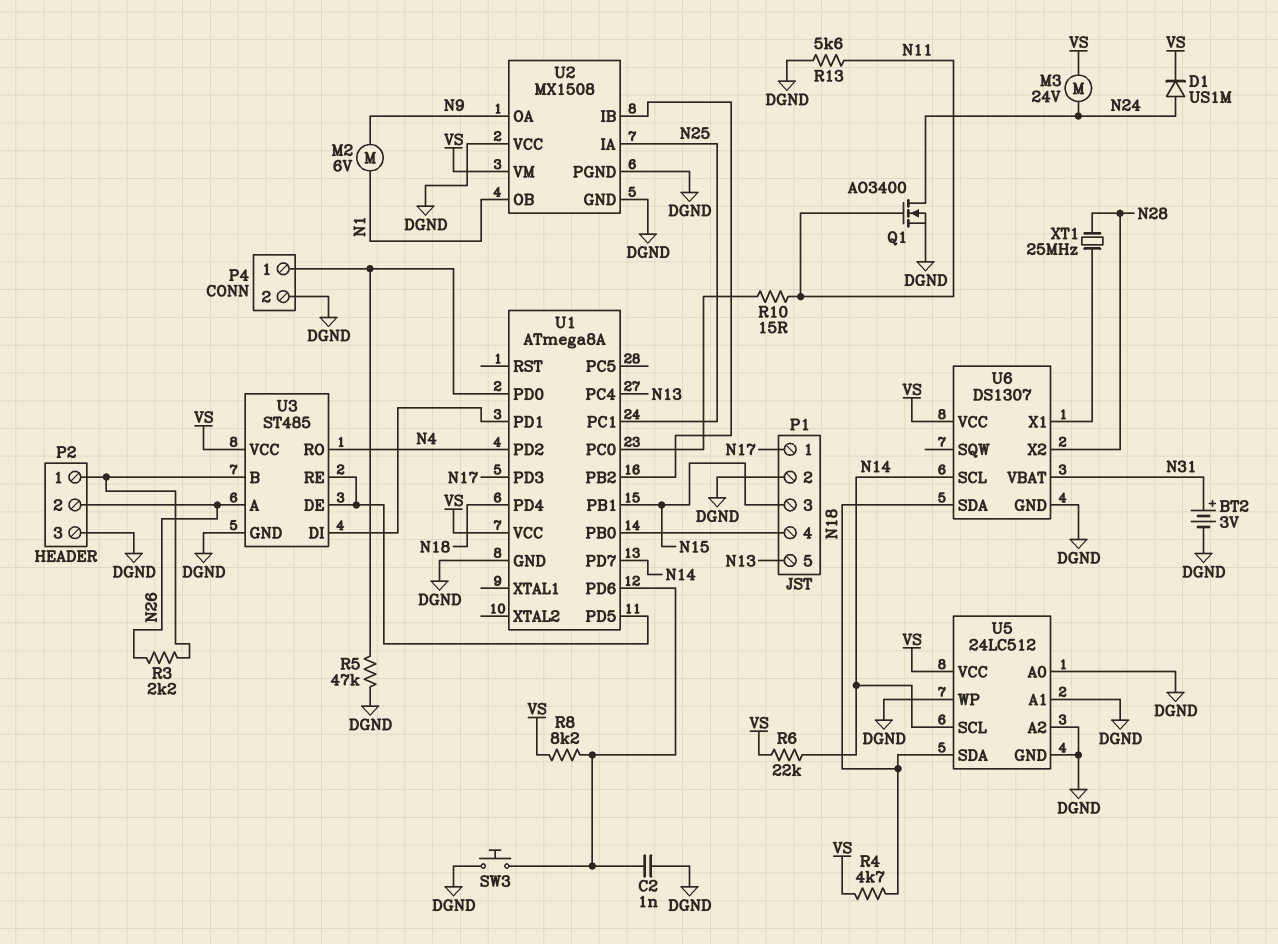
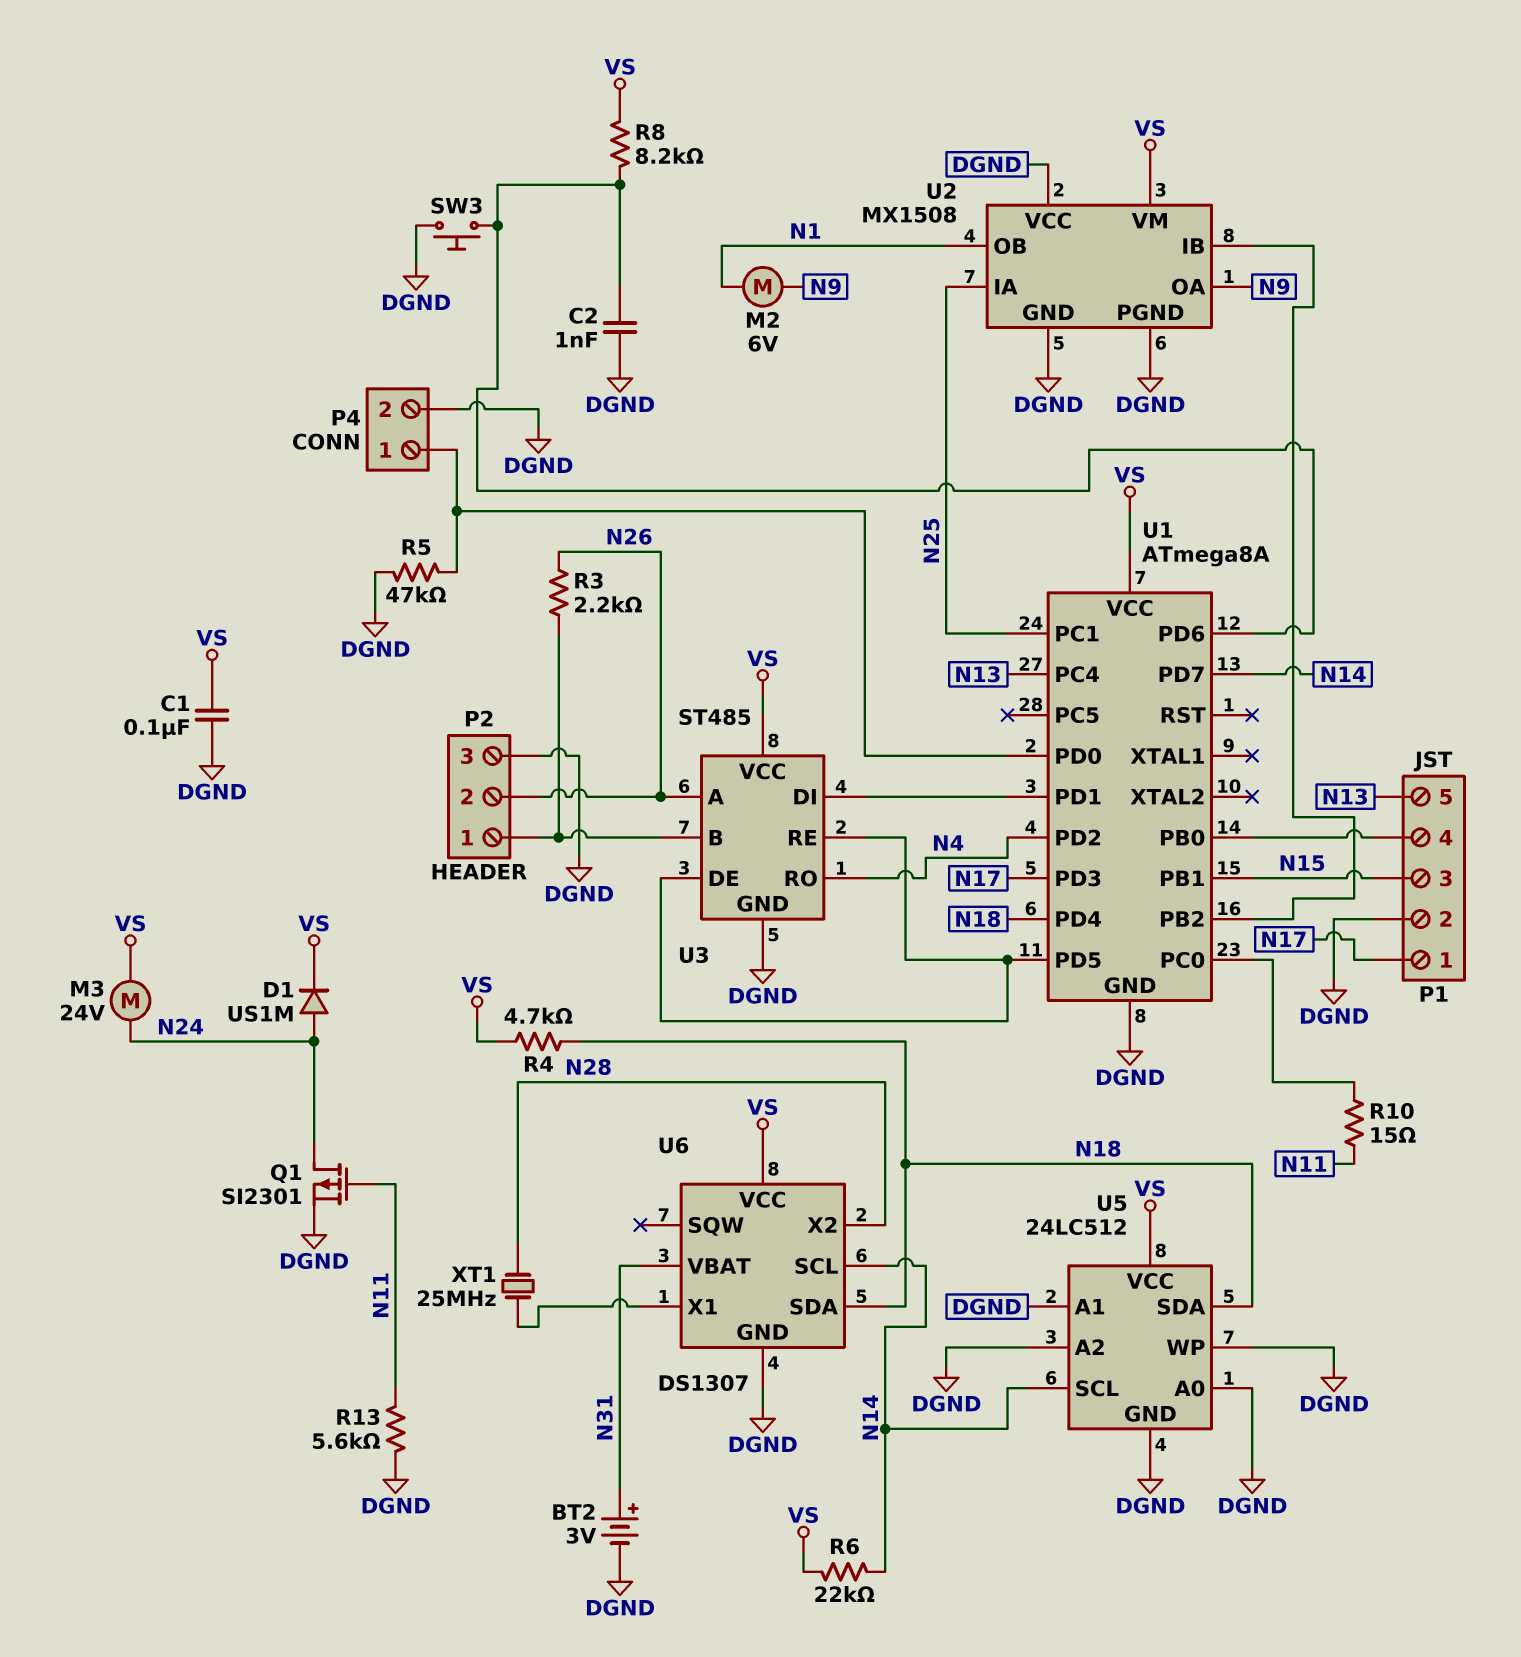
C1: none -> 100nF (DGND, VS)
Q1: NMOS AO3400 (G N11, D N24, S DGND) -> PMOS SI2301 (G N11, D N24, S DGND)

